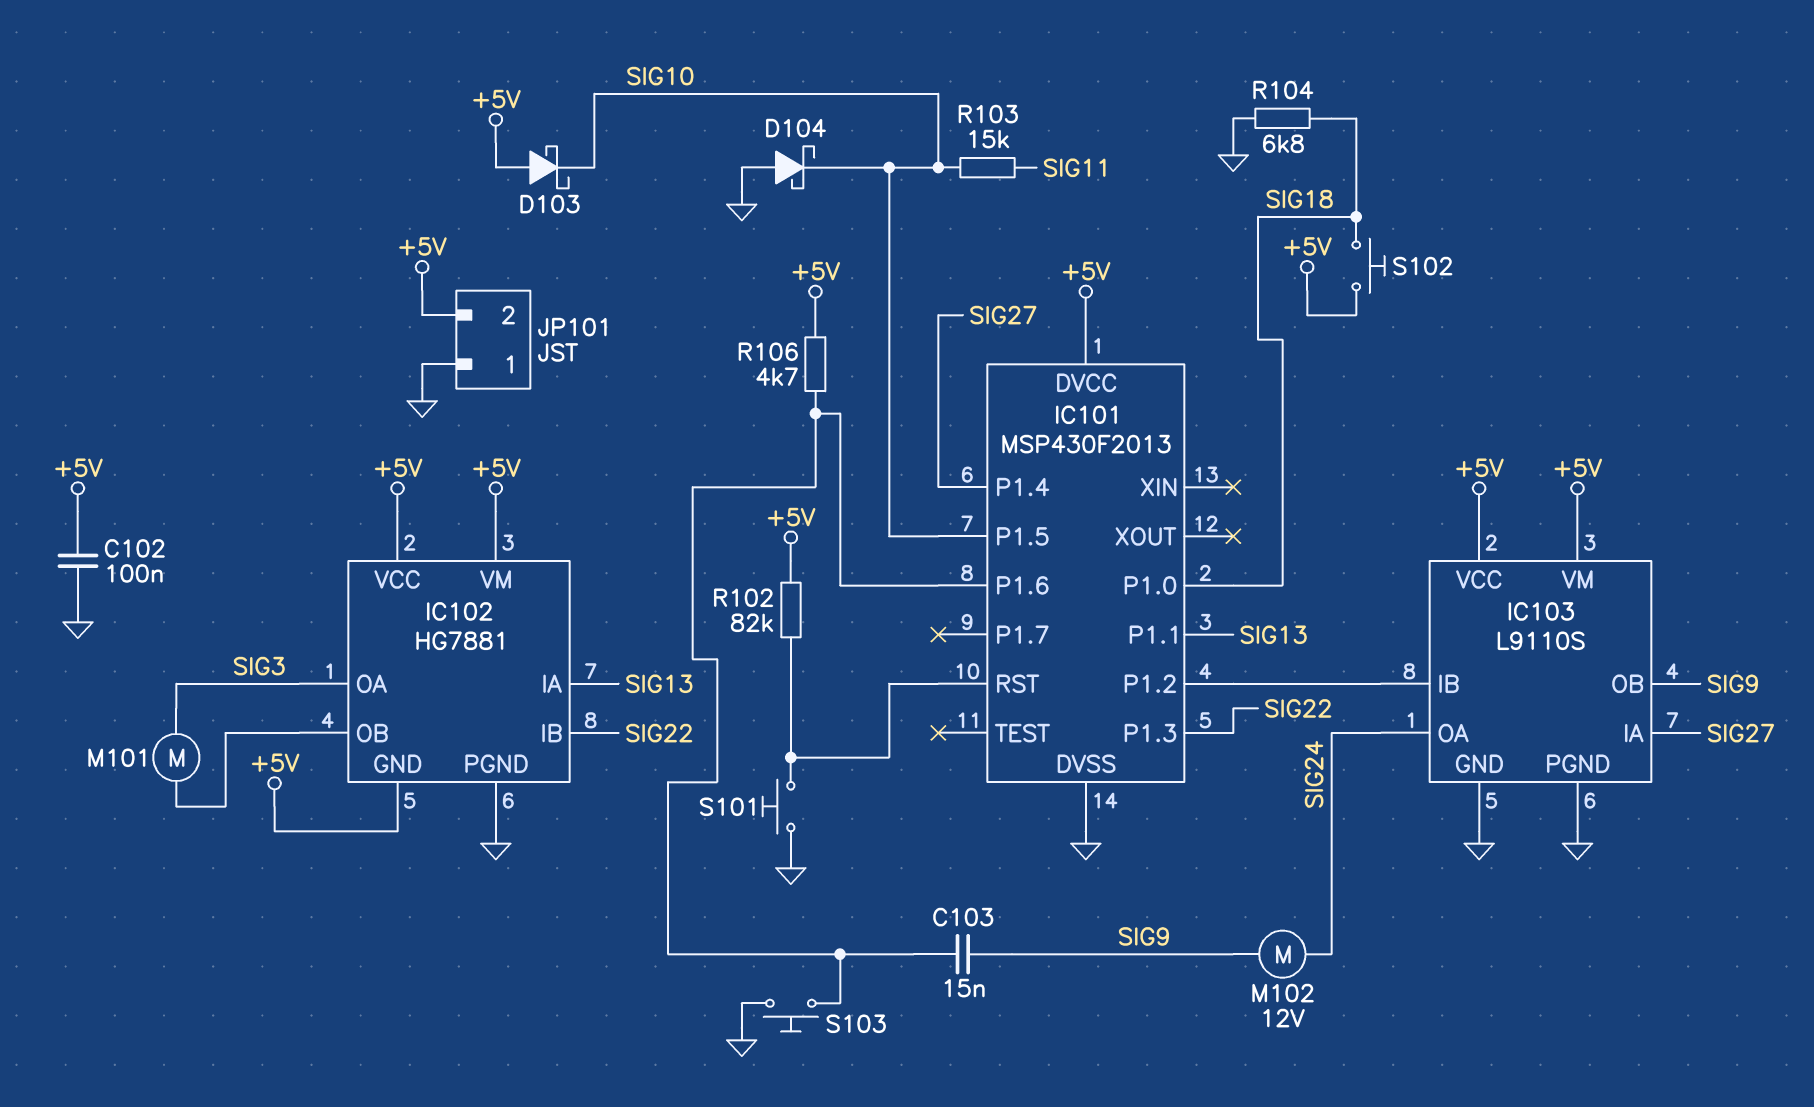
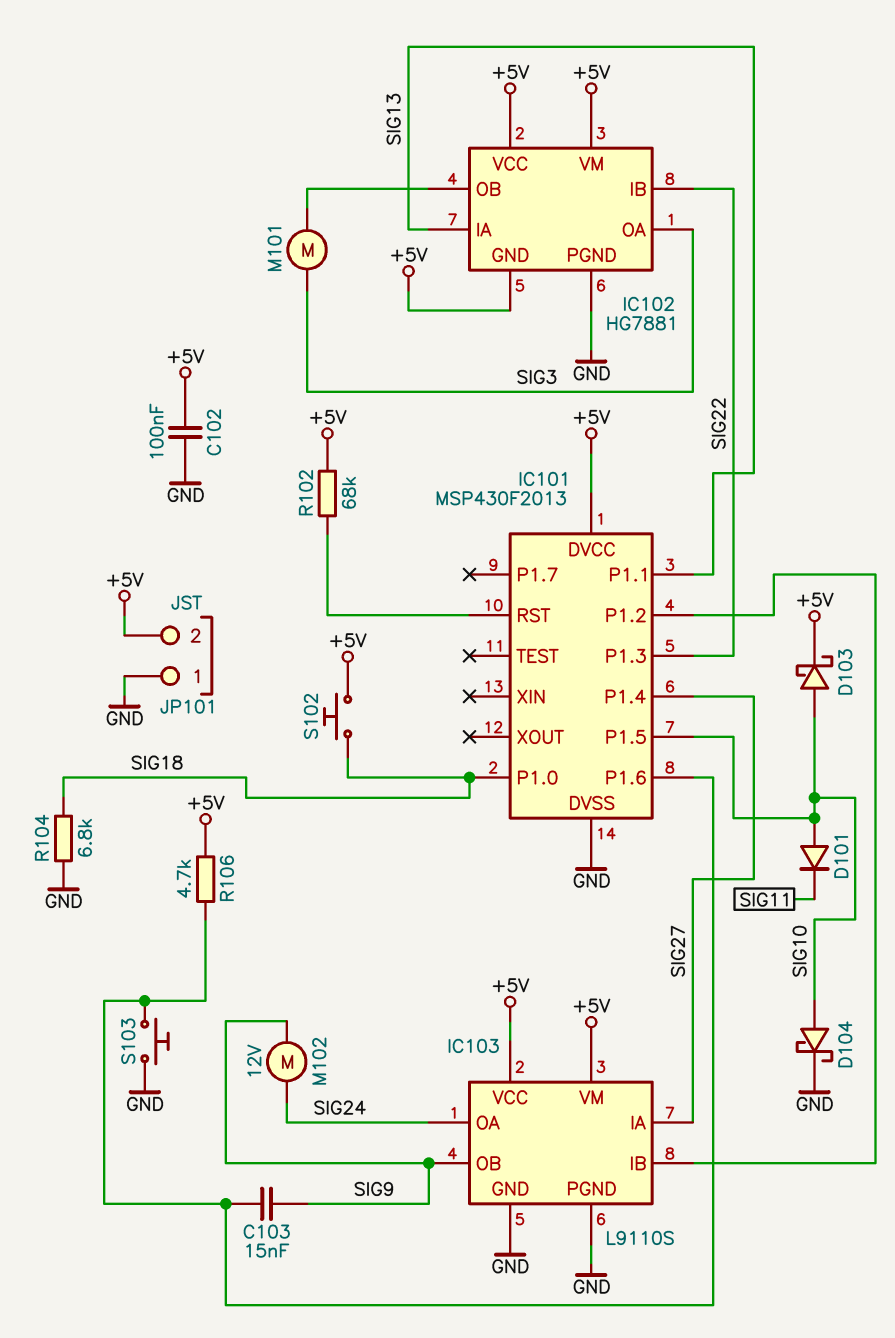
D101: none -> diode (A SIG10, K SIG11)
D103: schottky (A +5V, K SIG10) -> schottky (A SIG10, K +5V)
D104: schottky (A GND, K SIG10) -> schottky (A SIG10, K GND)
R102: 82k (+5V, IC101/RST) -> 68k (+5V, IC101/RST)
R103: 15k (SIG10, SIG11) -> none
S101: button (GND, IC101/RST) -> none

